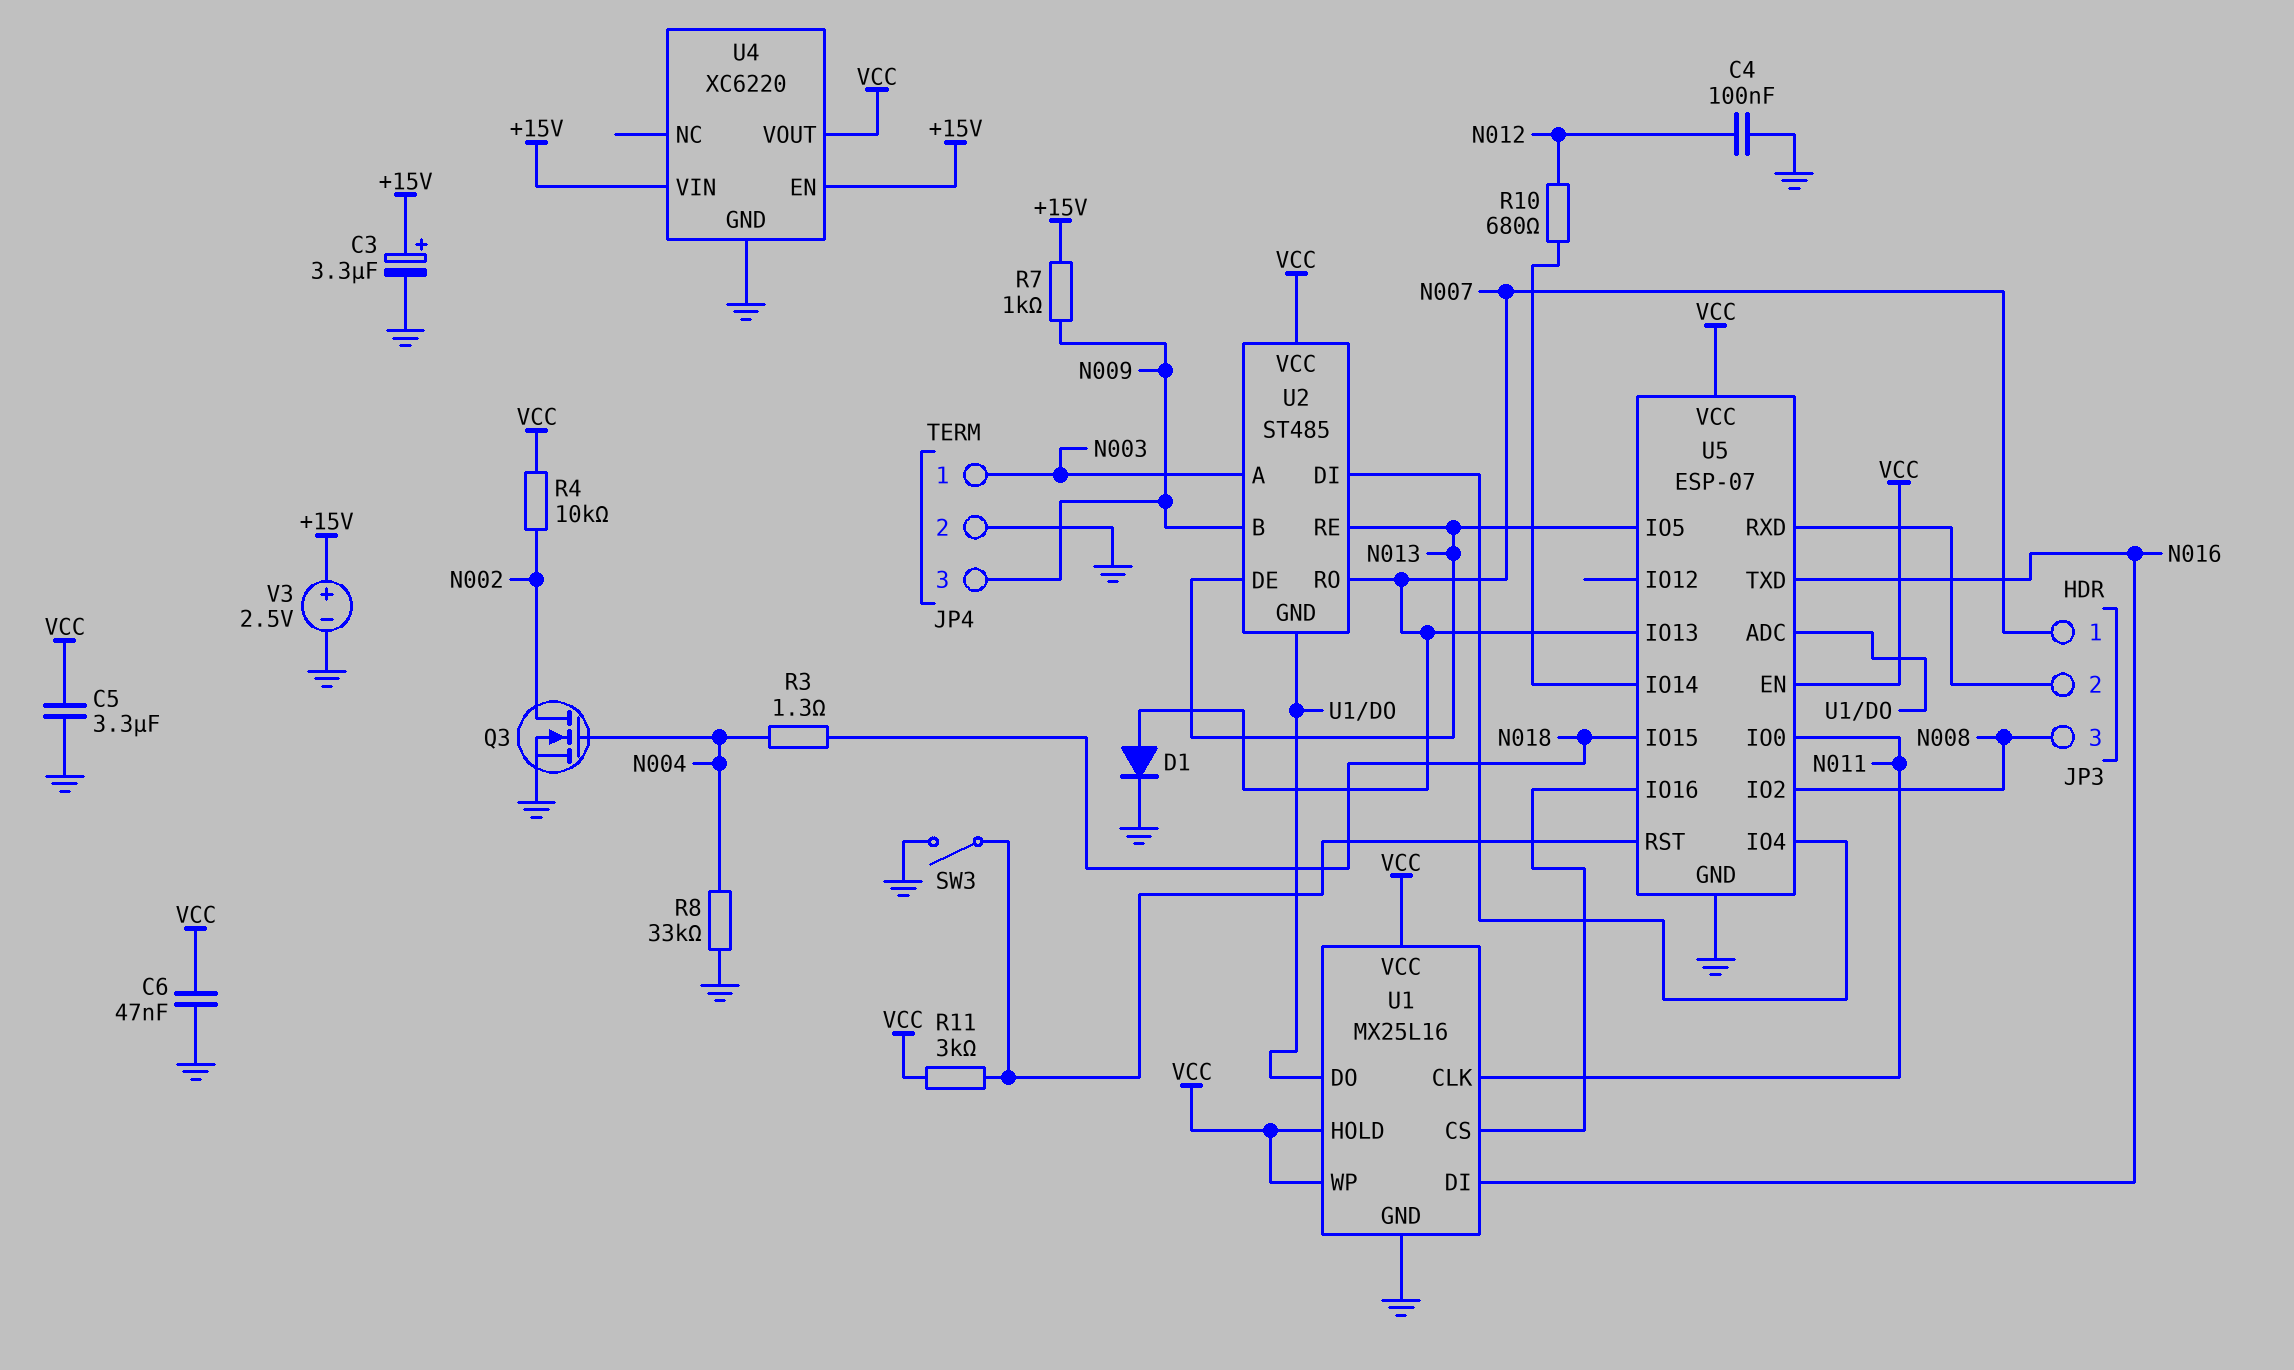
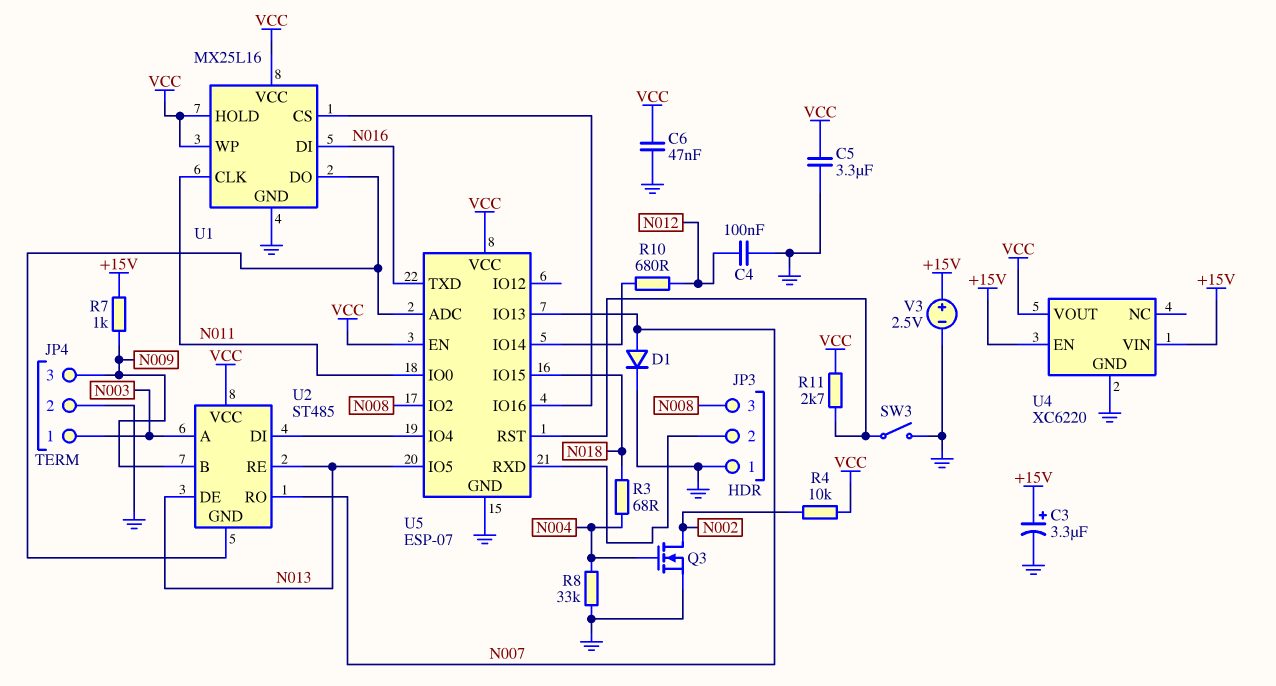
JP3 pin 1: N007 -> GND
R3: 1.3 (N004, N018) -> 68 (N004, N018)
R11: 3k (U5/RST, VCC) -> 2.7k (U5/RST, VCC)

